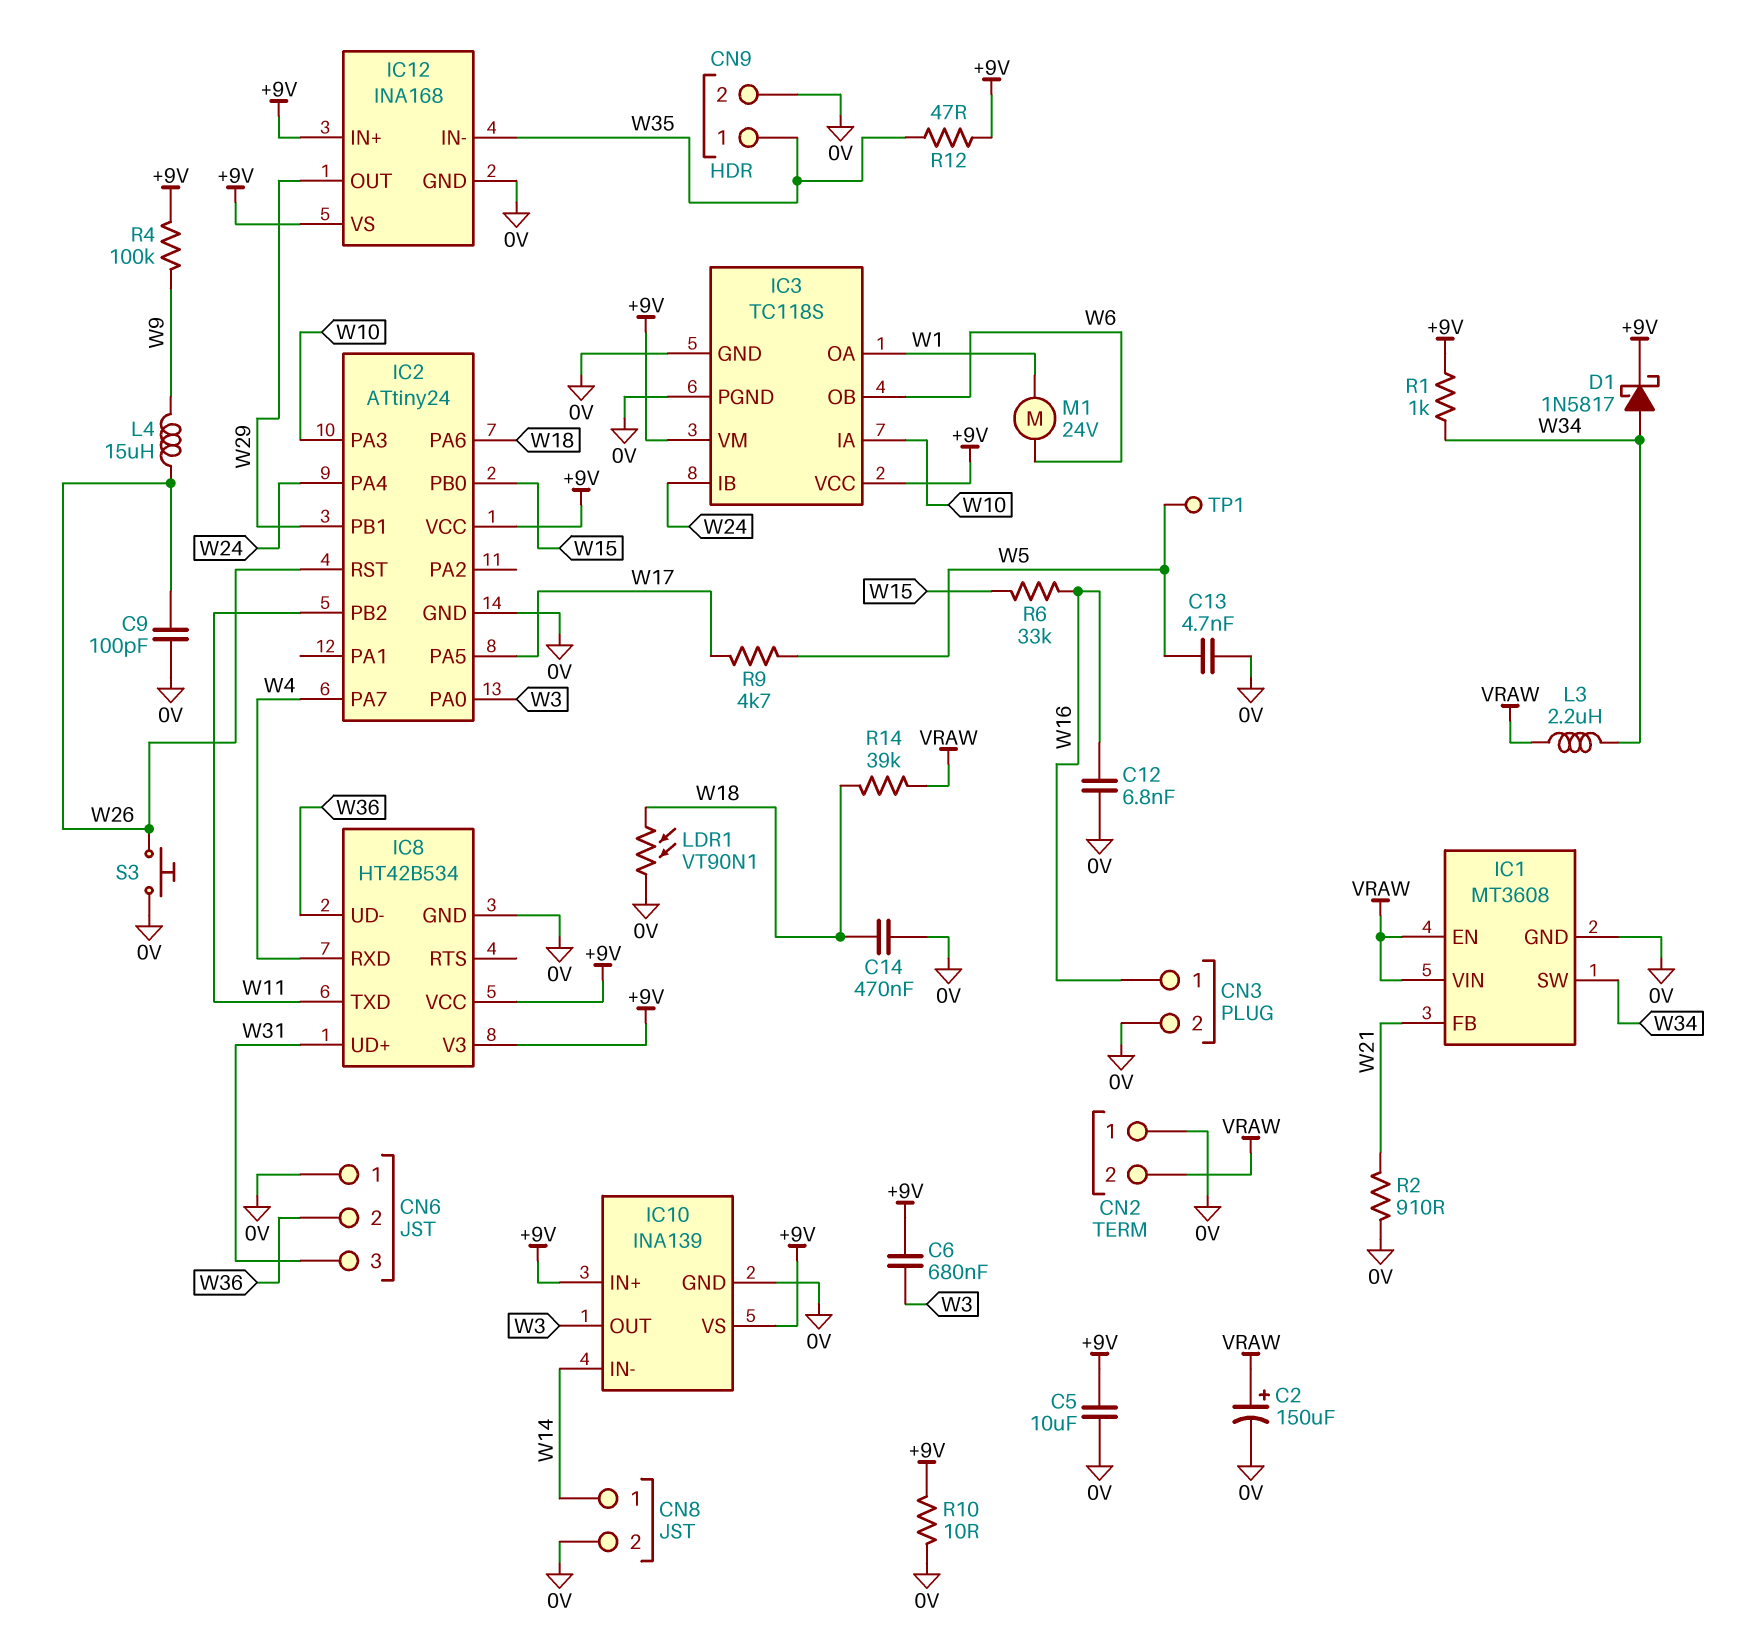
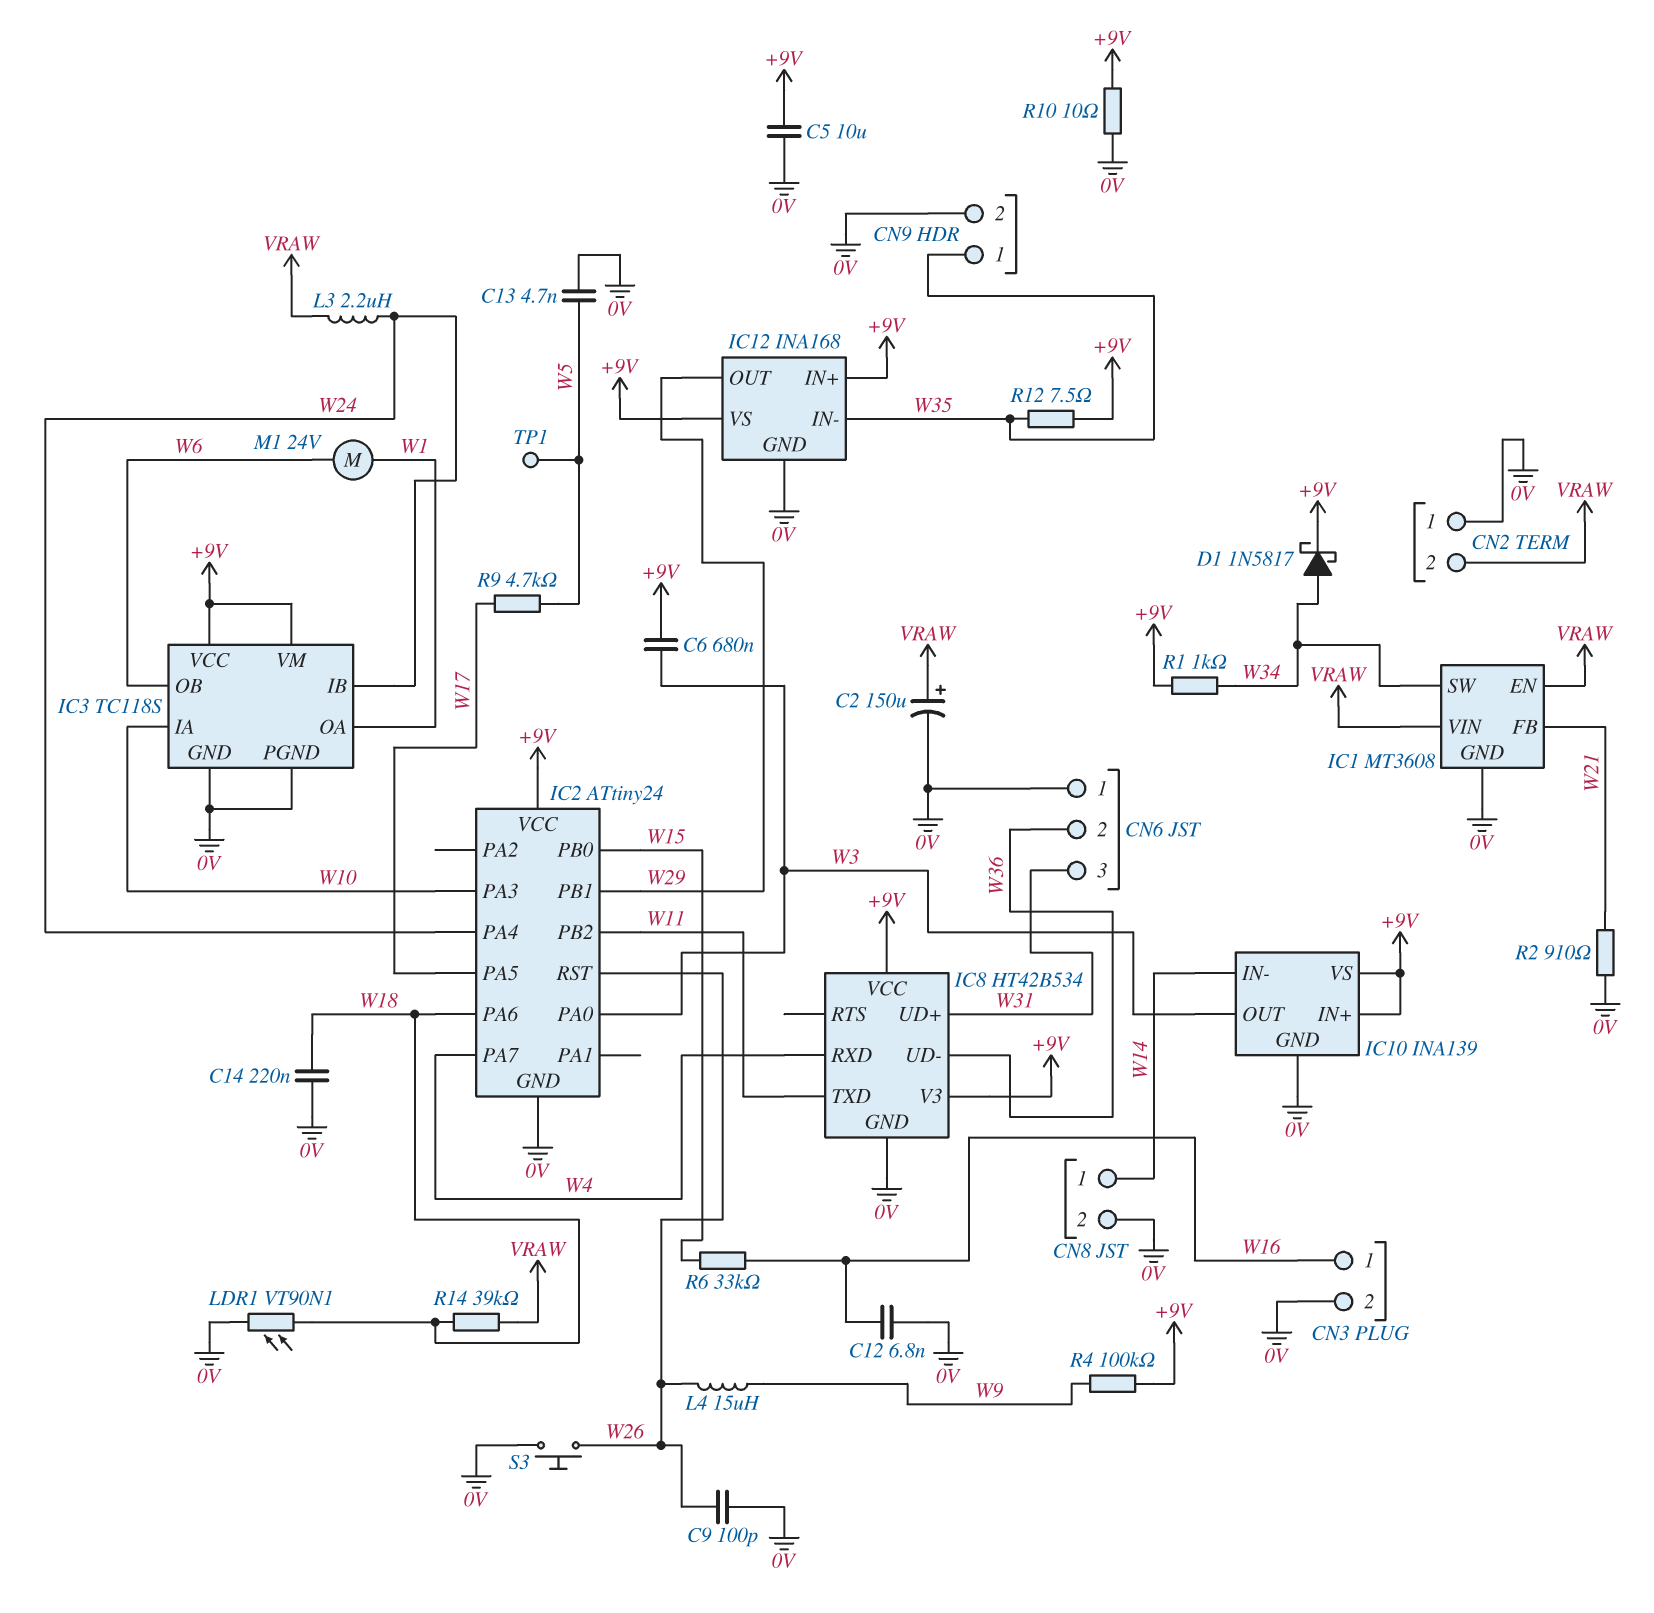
C14: 470nF (0V, W18) -> 220nF (0V, W18)
L3: 2.2uH (VRAW, W34) -> 2.2uH (VRAW, W24)
R12: 47 (+9V, W35) -> 7.5 (+9V, W35)

